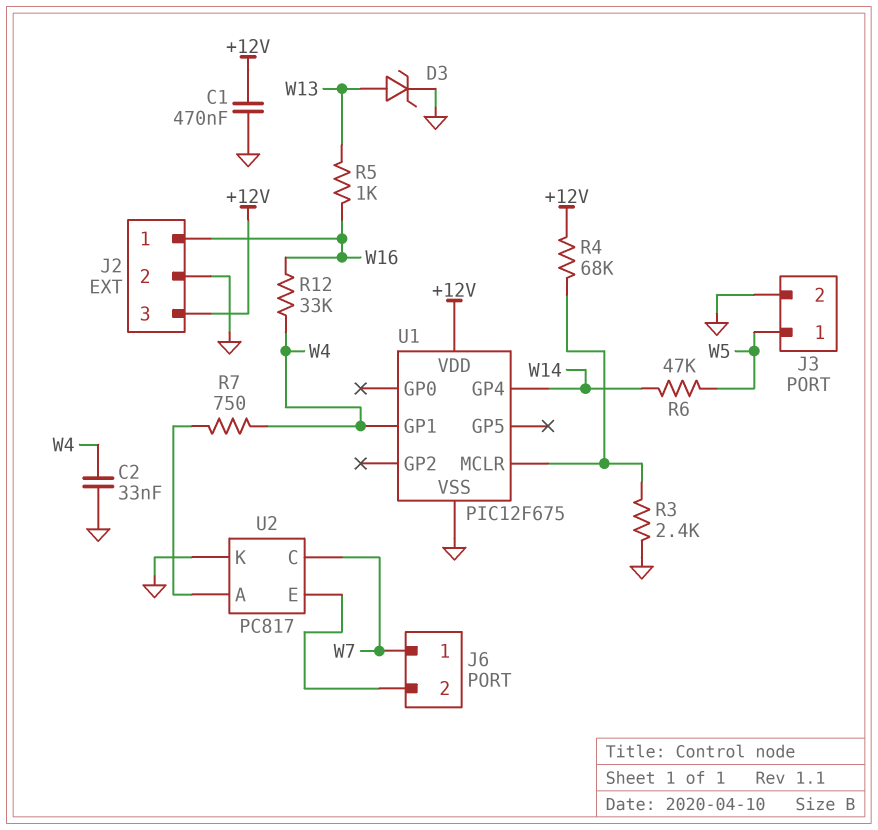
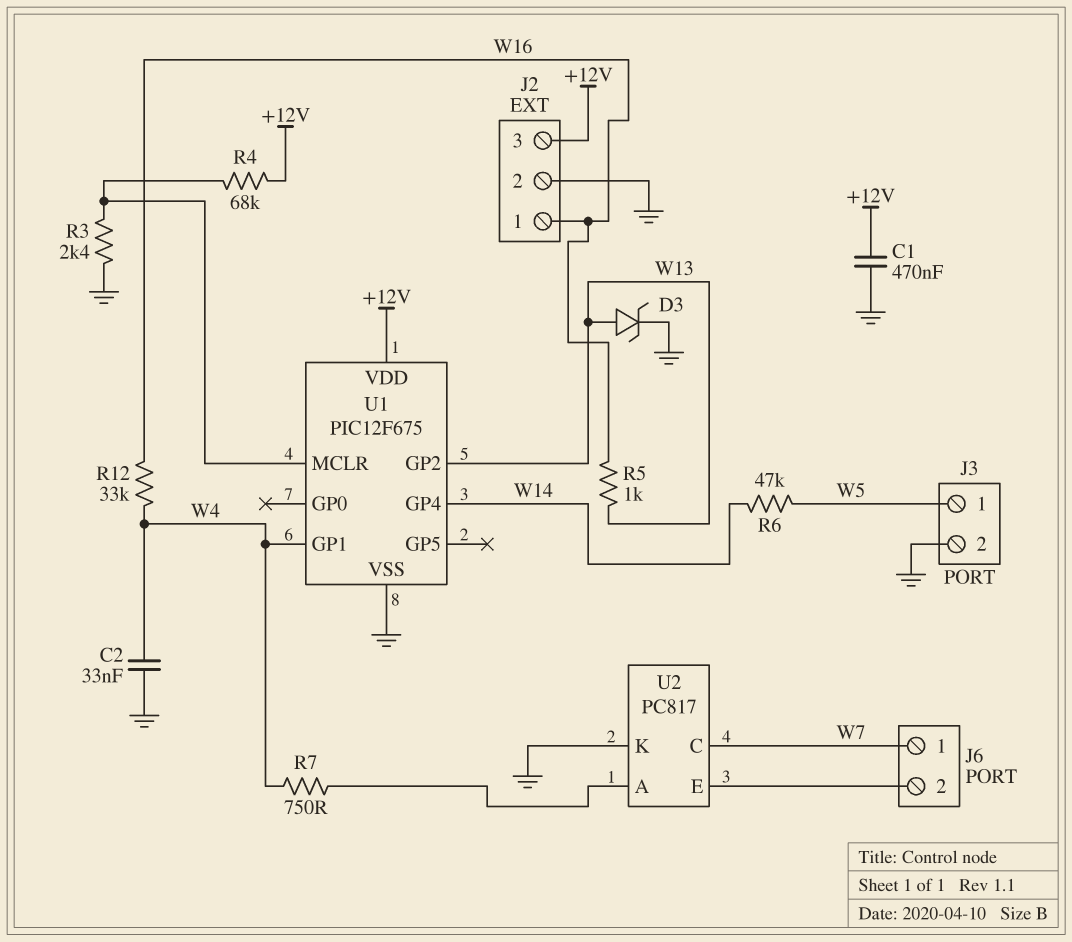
U1 pin GP2: none -> W13

